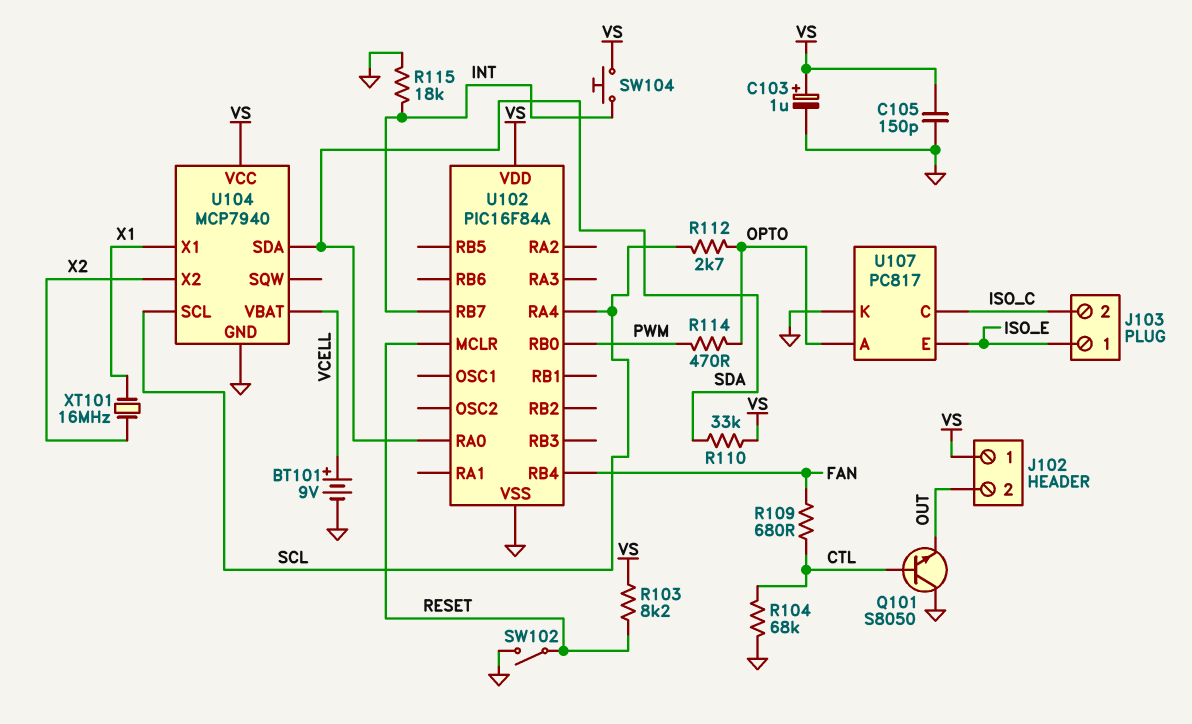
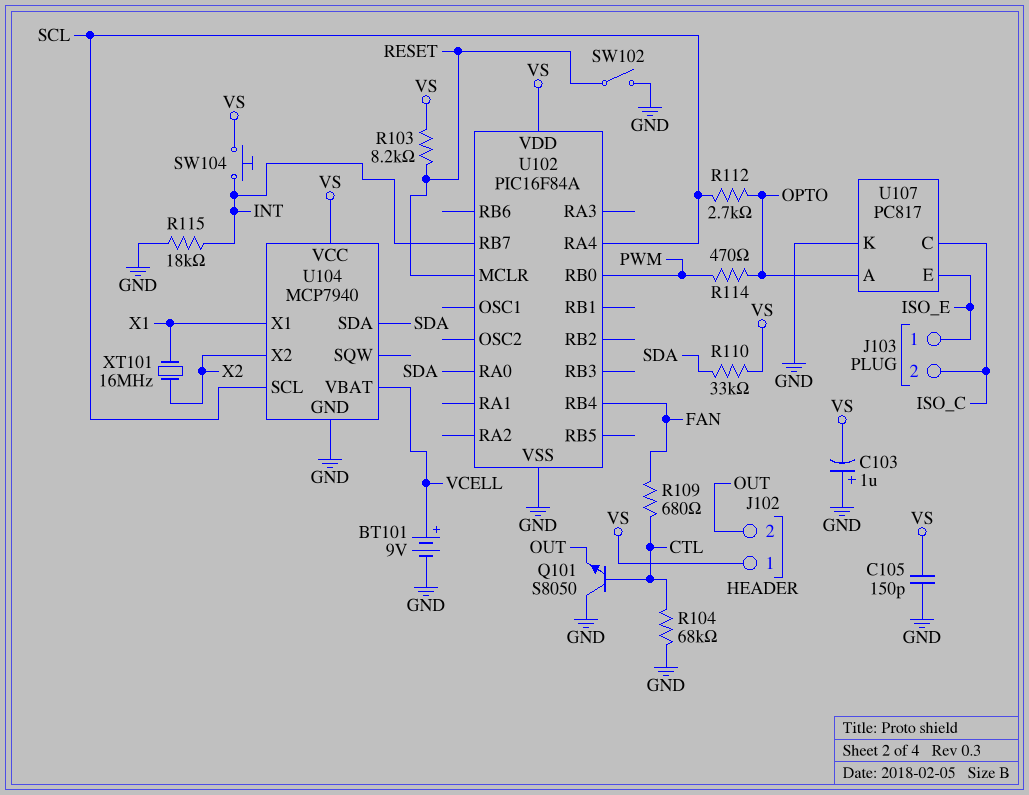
C103: 1uF (plus VS, minus GND) -> 1uF (plus GND, minus VS)

